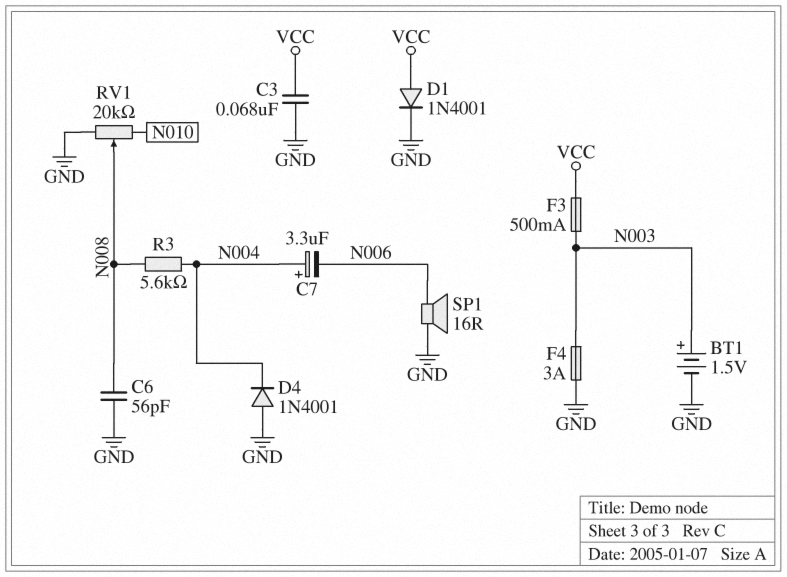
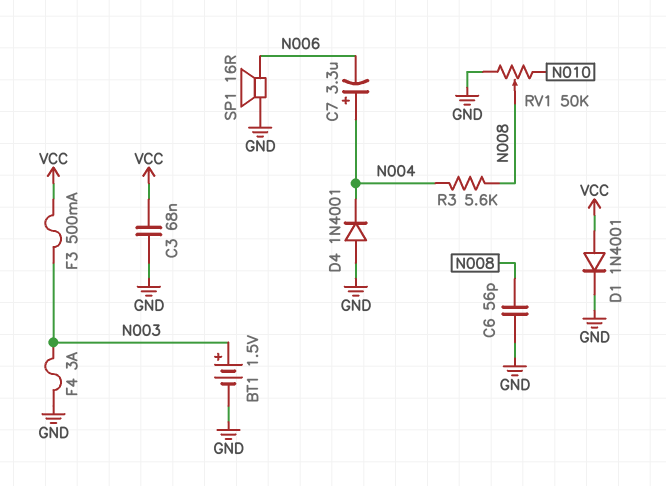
RV1: 20k (GND, N010, wiper N008) -> 50k (GND, N010, wiper N008)

